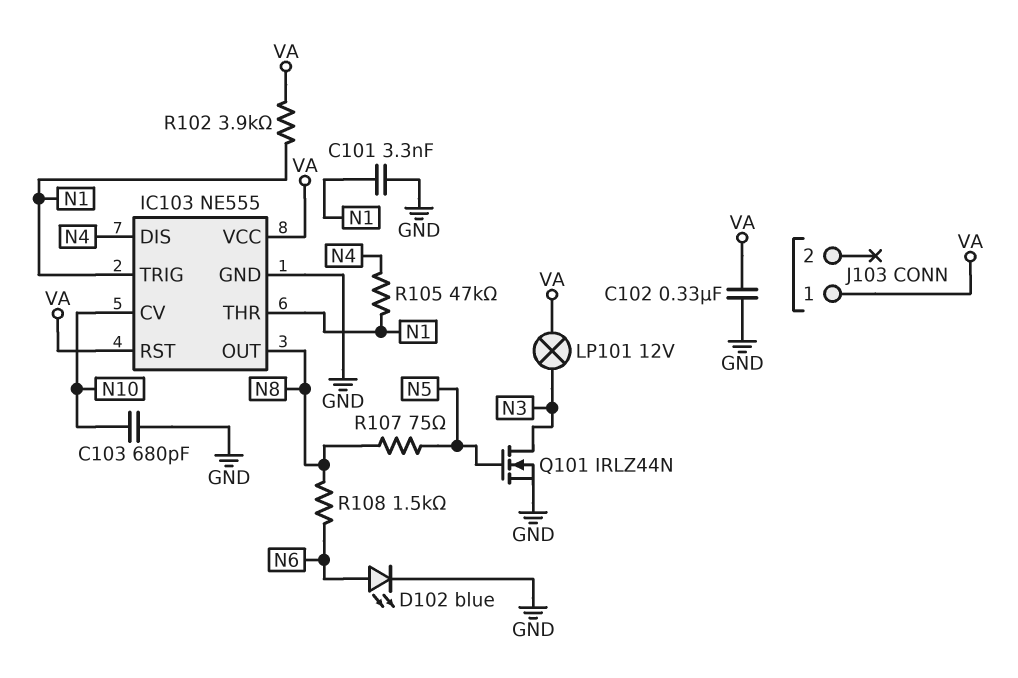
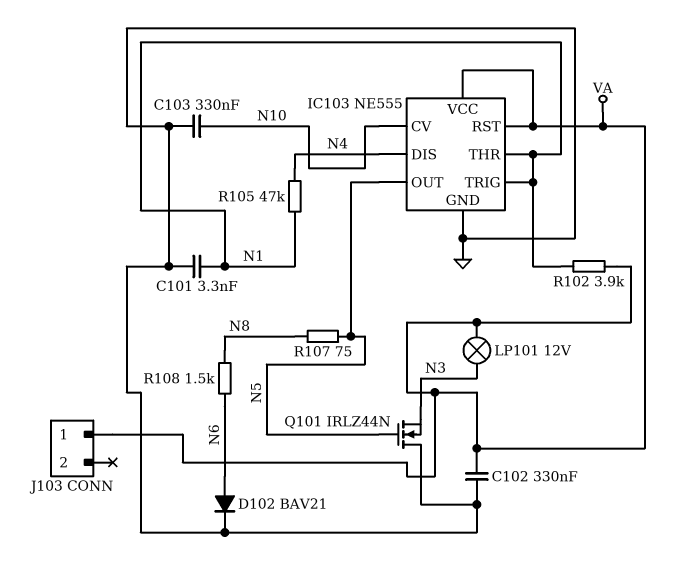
C103: 680pF (GND, N10) -> 330nF (GND, N10)
D102: LED blue (A N6, K GND) -> diode BAV21 (A N6, K GND)
IC103 pin OUT: N8 -> N5
Q101: NMOS IRLZ44N (G N5, D N3, S GND) -> NMOS IRLZ44N (G N5, D GND, S N3)

